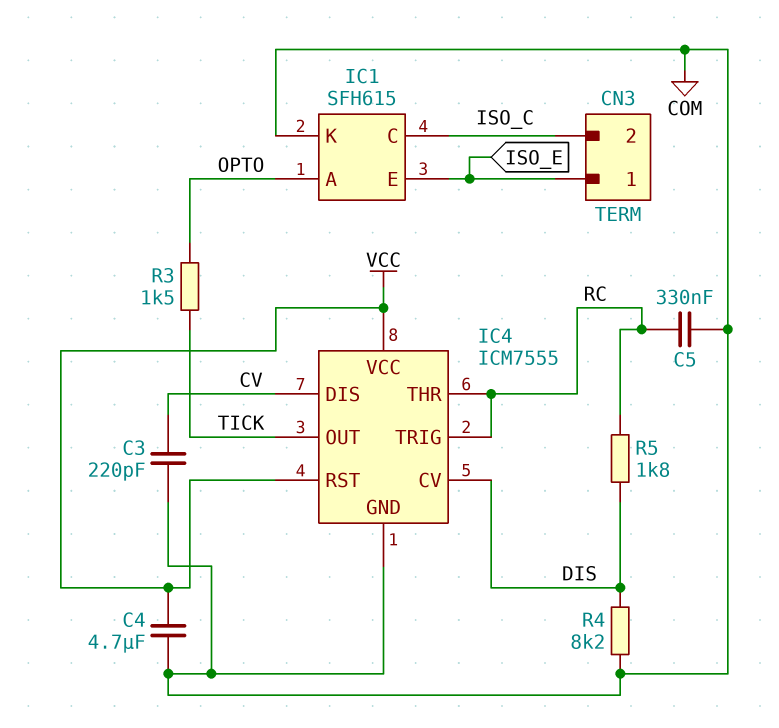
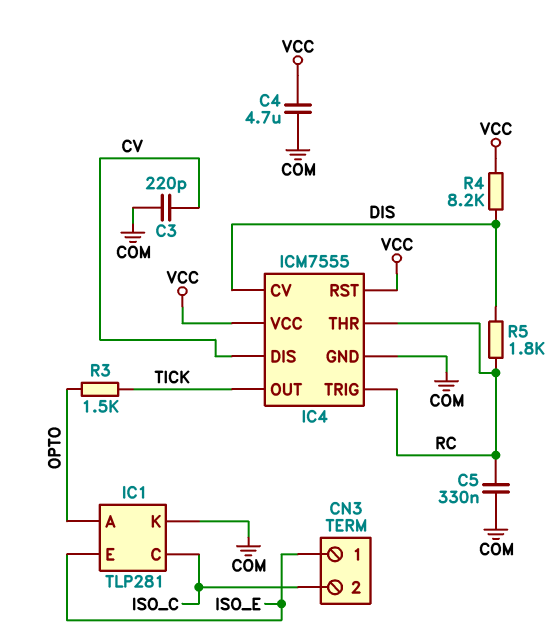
IC1: SFH615 -> TLP281
R4: 8.2k (COM, DIS) -> 8.2k (DIS, VCC)

